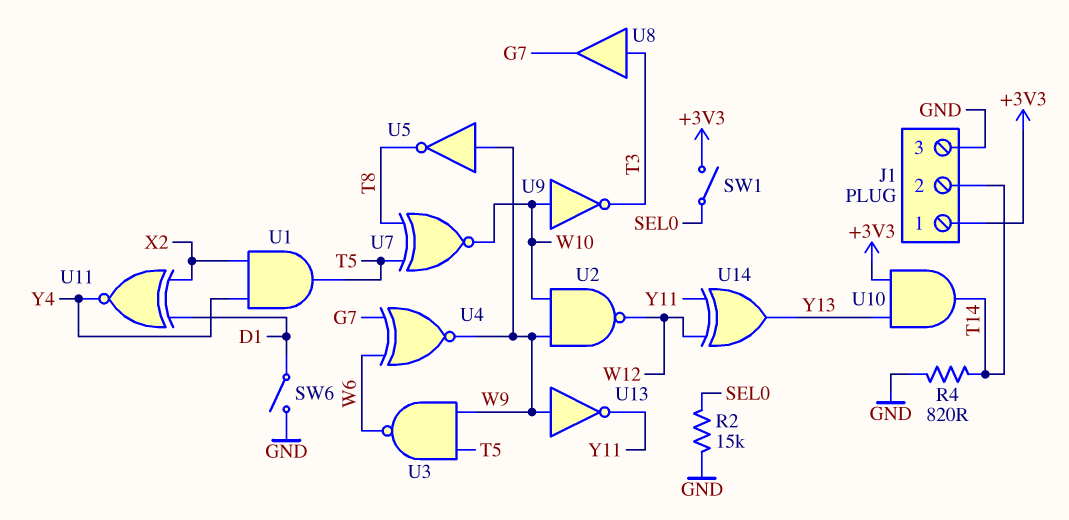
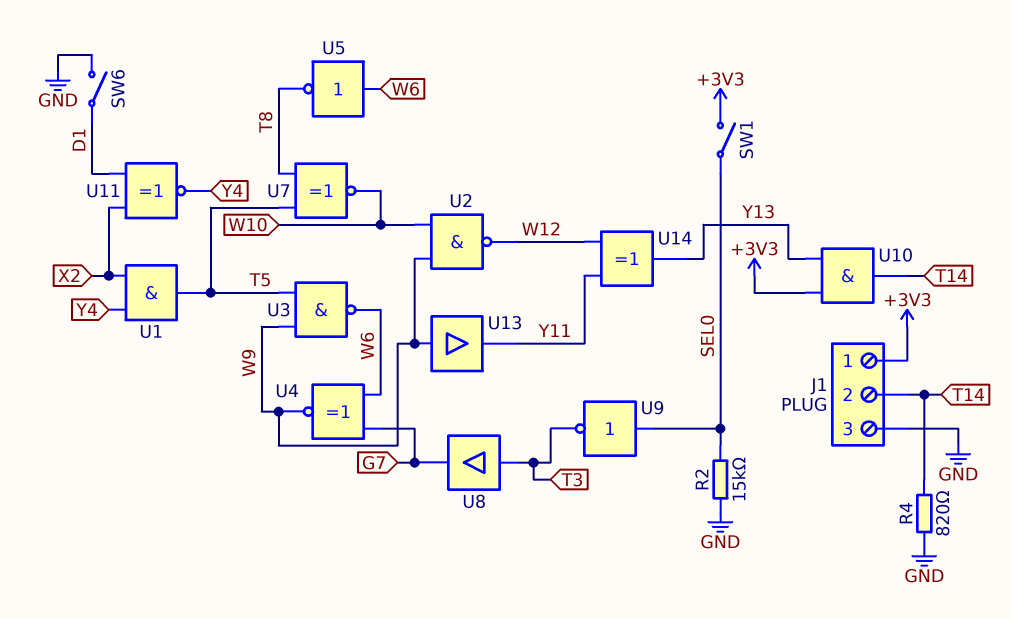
U5: NOT (in W9, out T8) -> NOT (in W6, out T8)
U9: NOT (in W10, out T3) -> NOT (in SEL0, out T3)
U13: NOT (in W9, out Y11) -> buffer (in W9, out Y11)

